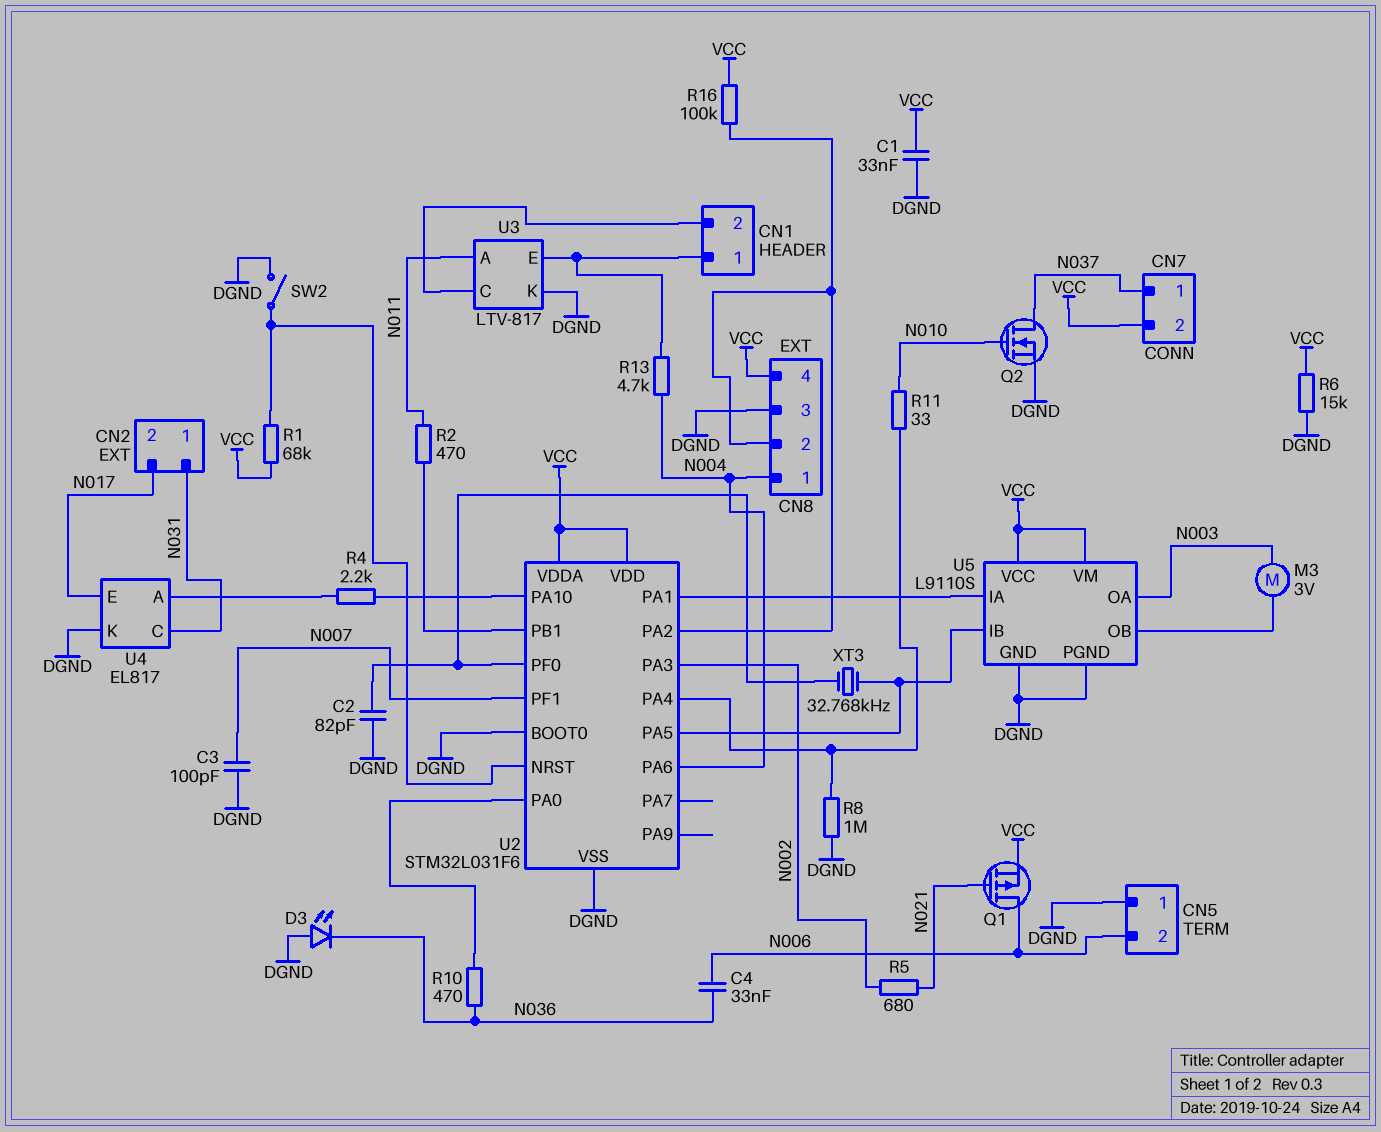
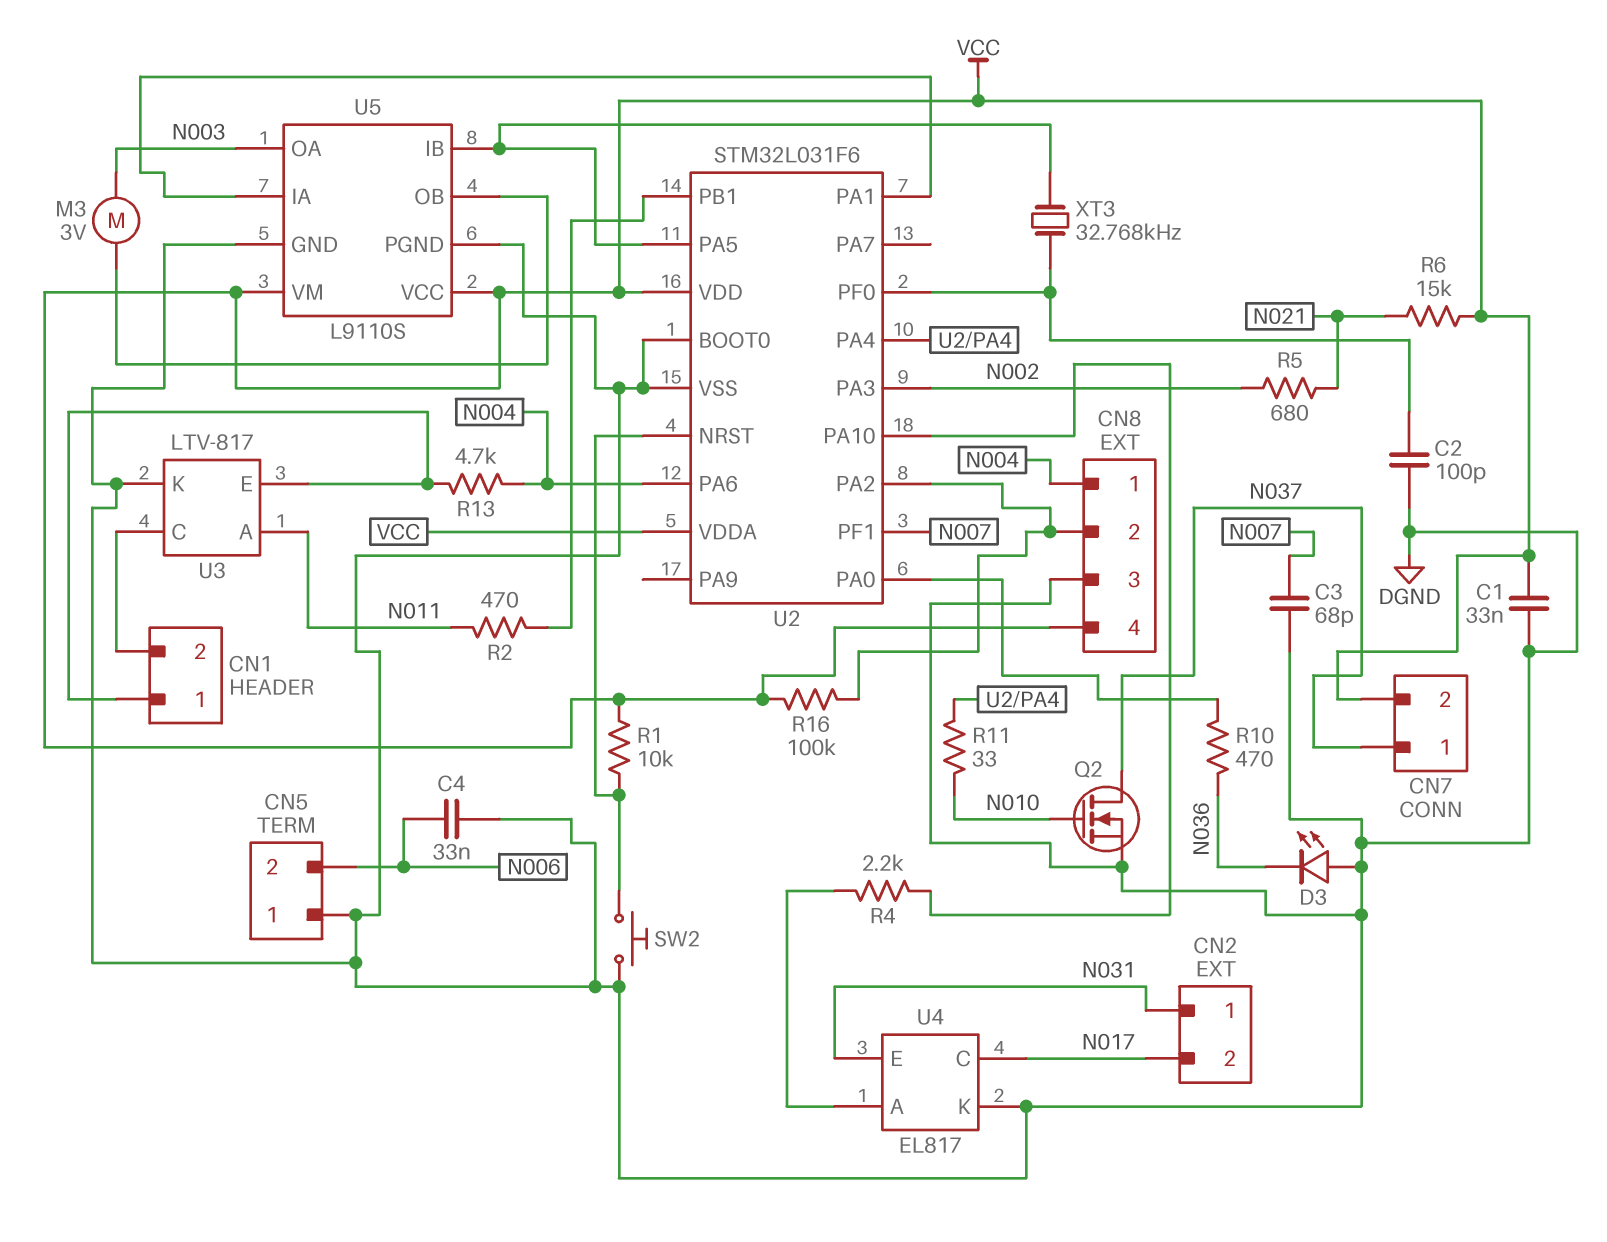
C2: 82pF (DGND, U2/PF0) -> 100pF (DGND, U2/PF0)
C3: 100pF (DGND, N007) -> 68pF (DGND, N007)
C4: 33nF (N006, N036) -> 33nF (DGND, N006)
Q1: PMOS (G N021, D N006, S VCC) -> none
R1: 68k (U2/NRST, VCC) -> 10k (U2/NRST, VCC)
R6: 15k (DGND, VCC) -> 15k (N021, VCC)
R8: 1M (DGND, U2/PA4) -> none
SW2: switch (DGND, U2/NRST) -> button (DGND, U2/NRST)
U4 pin C: N031 -> N017
U4 pin E: N017 -> N031

